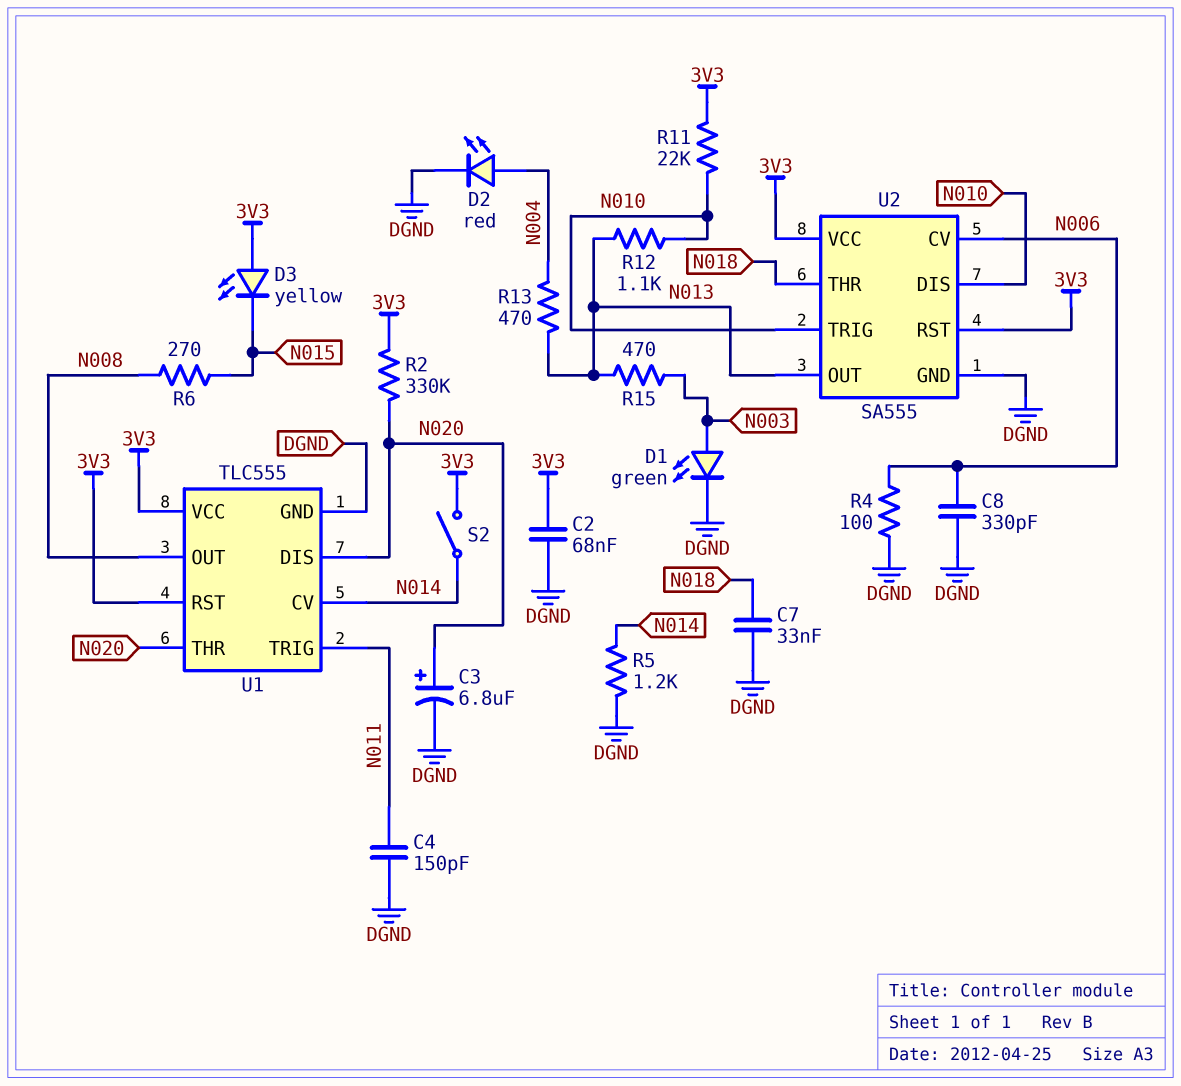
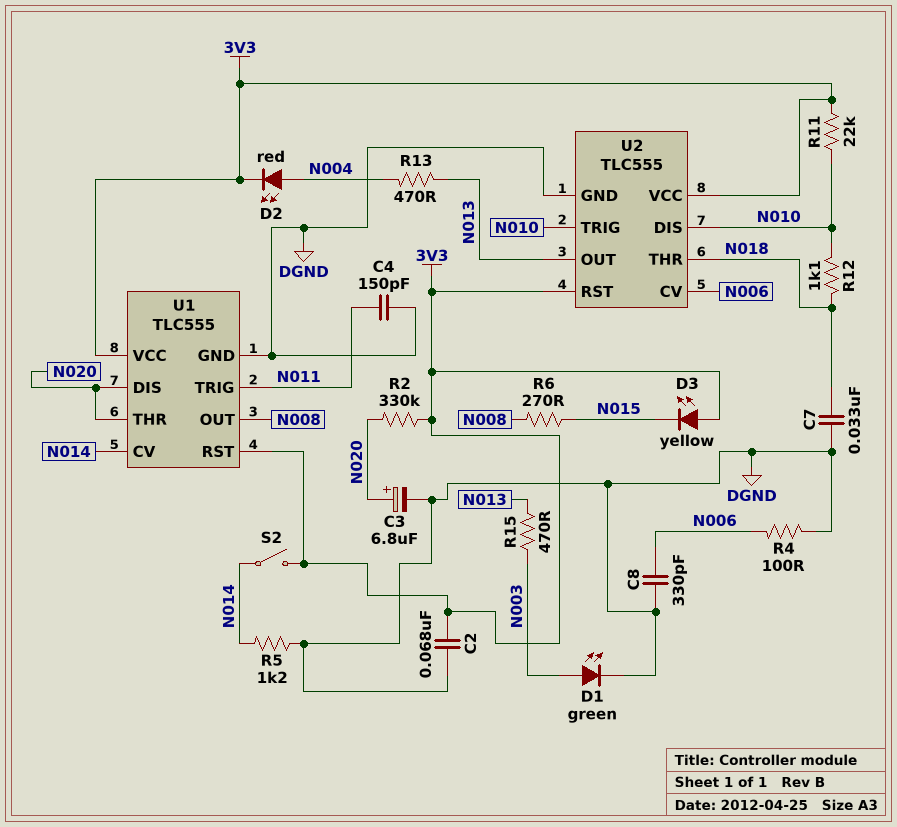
D2: LED red (A N004, K DGND) -> LED red (A N004, K 3V3)
R12: 1.1k (N010, N013) -> 1.1k (N010, N018)
U2: SA555 -> TLC555

